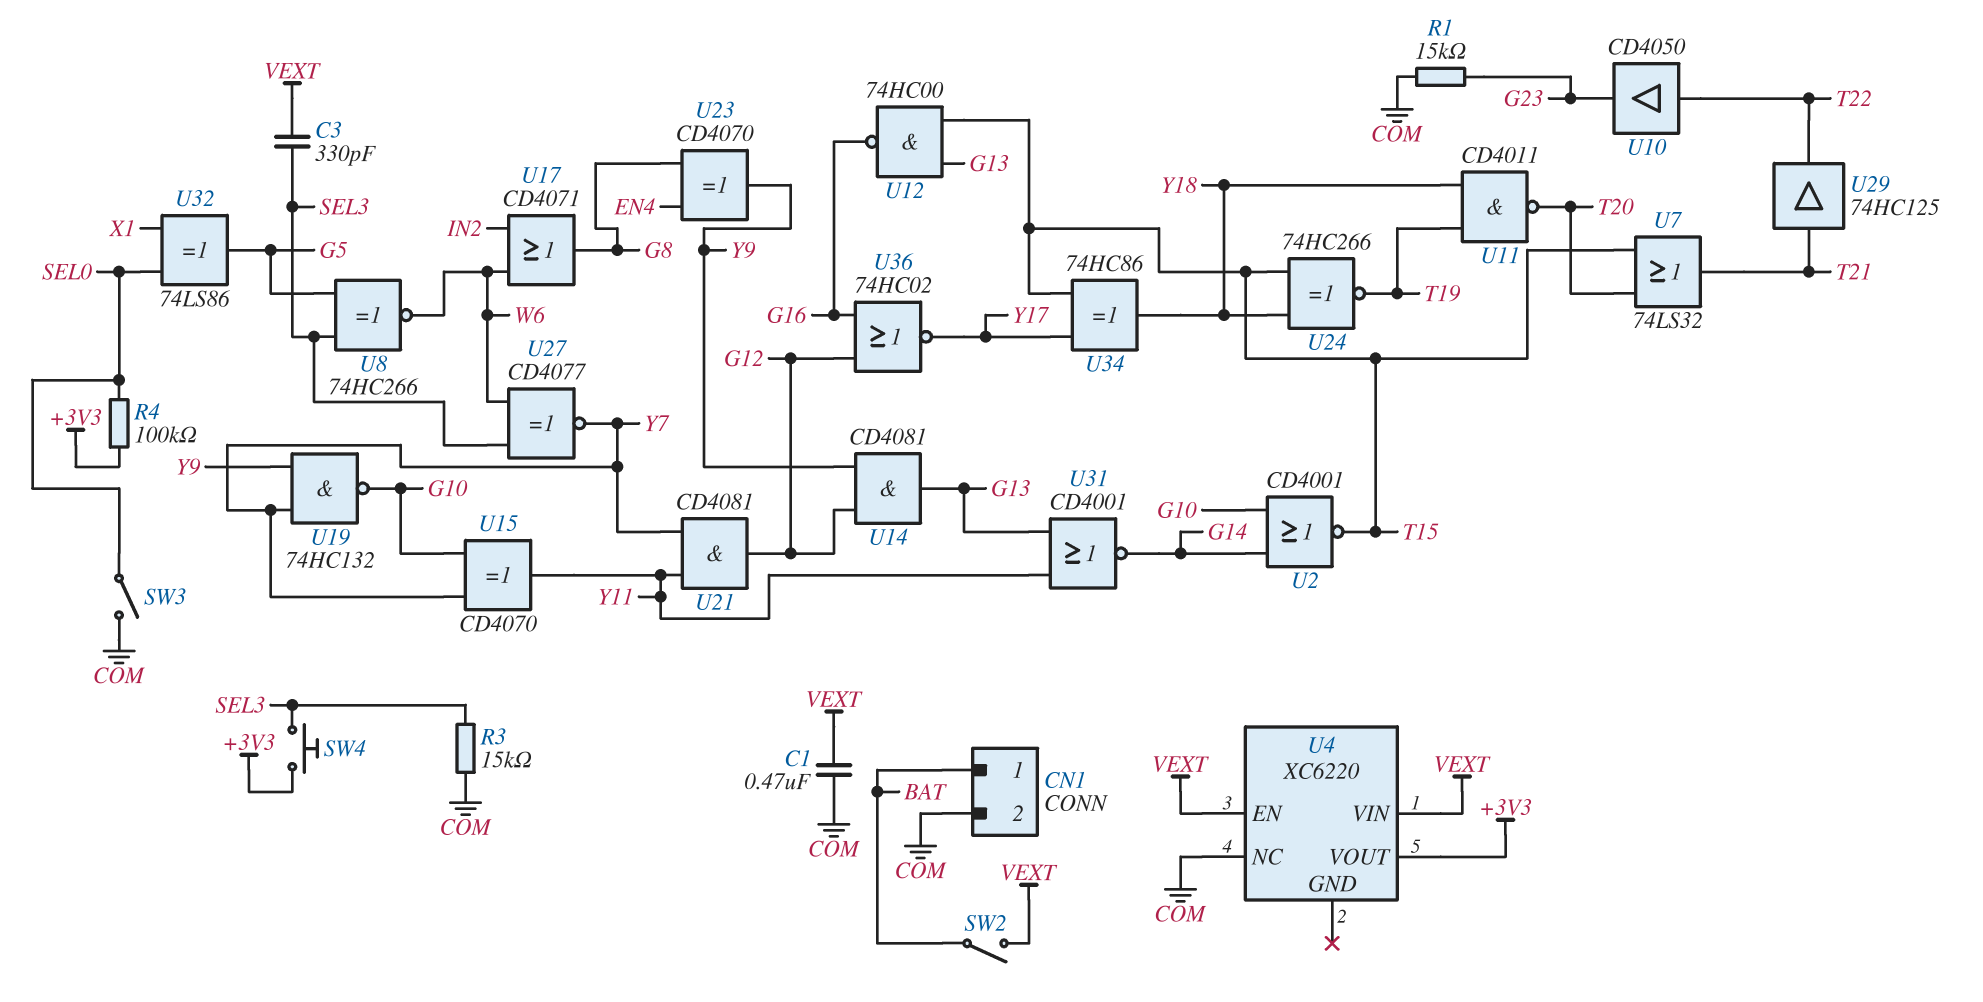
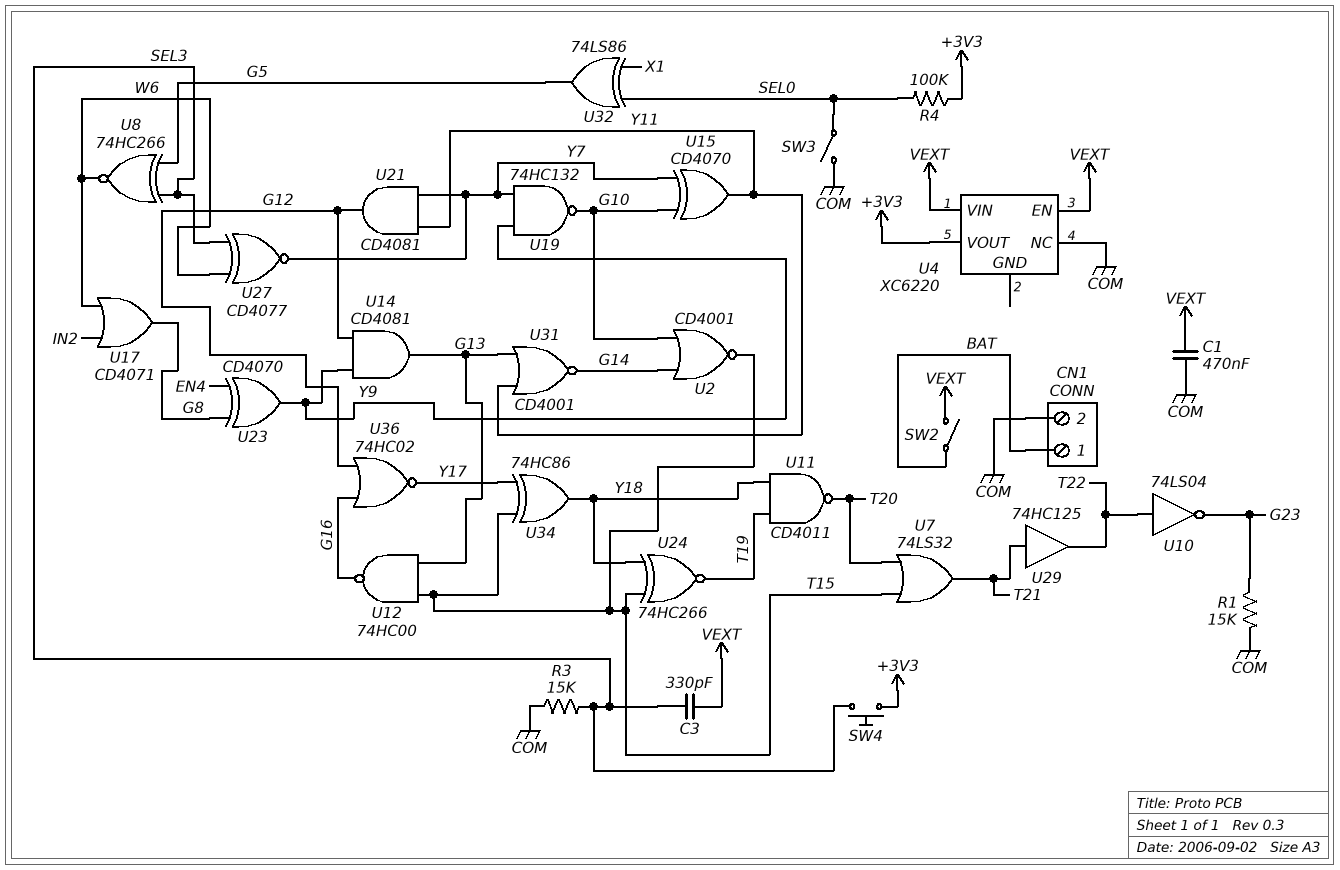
U10: buffer CD4050 (in T22, out G23) -> NOT 74LS04 (in T22, out G23)

